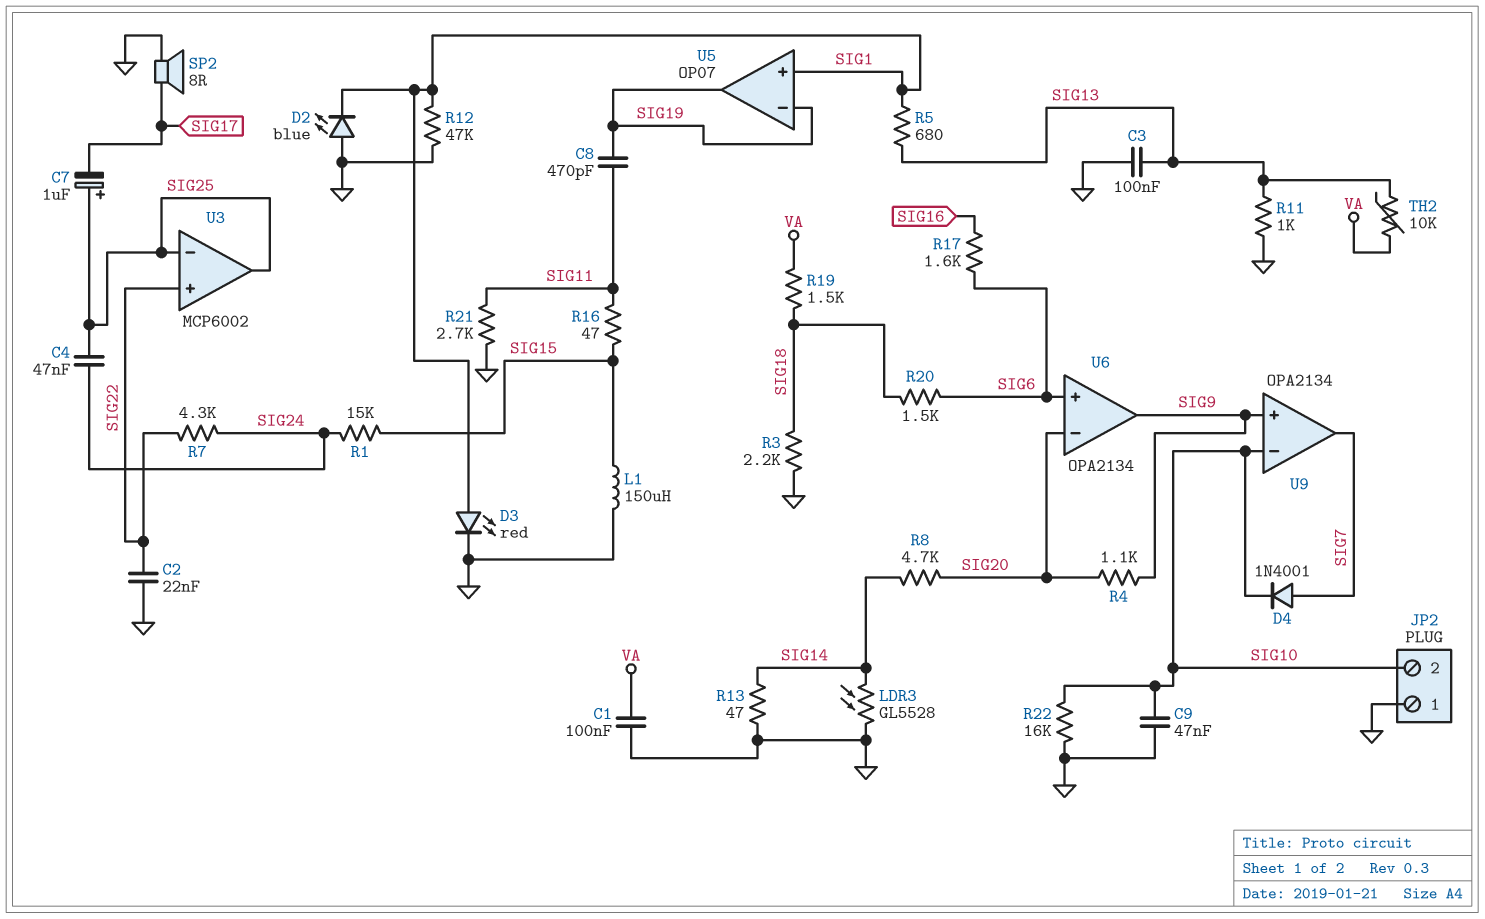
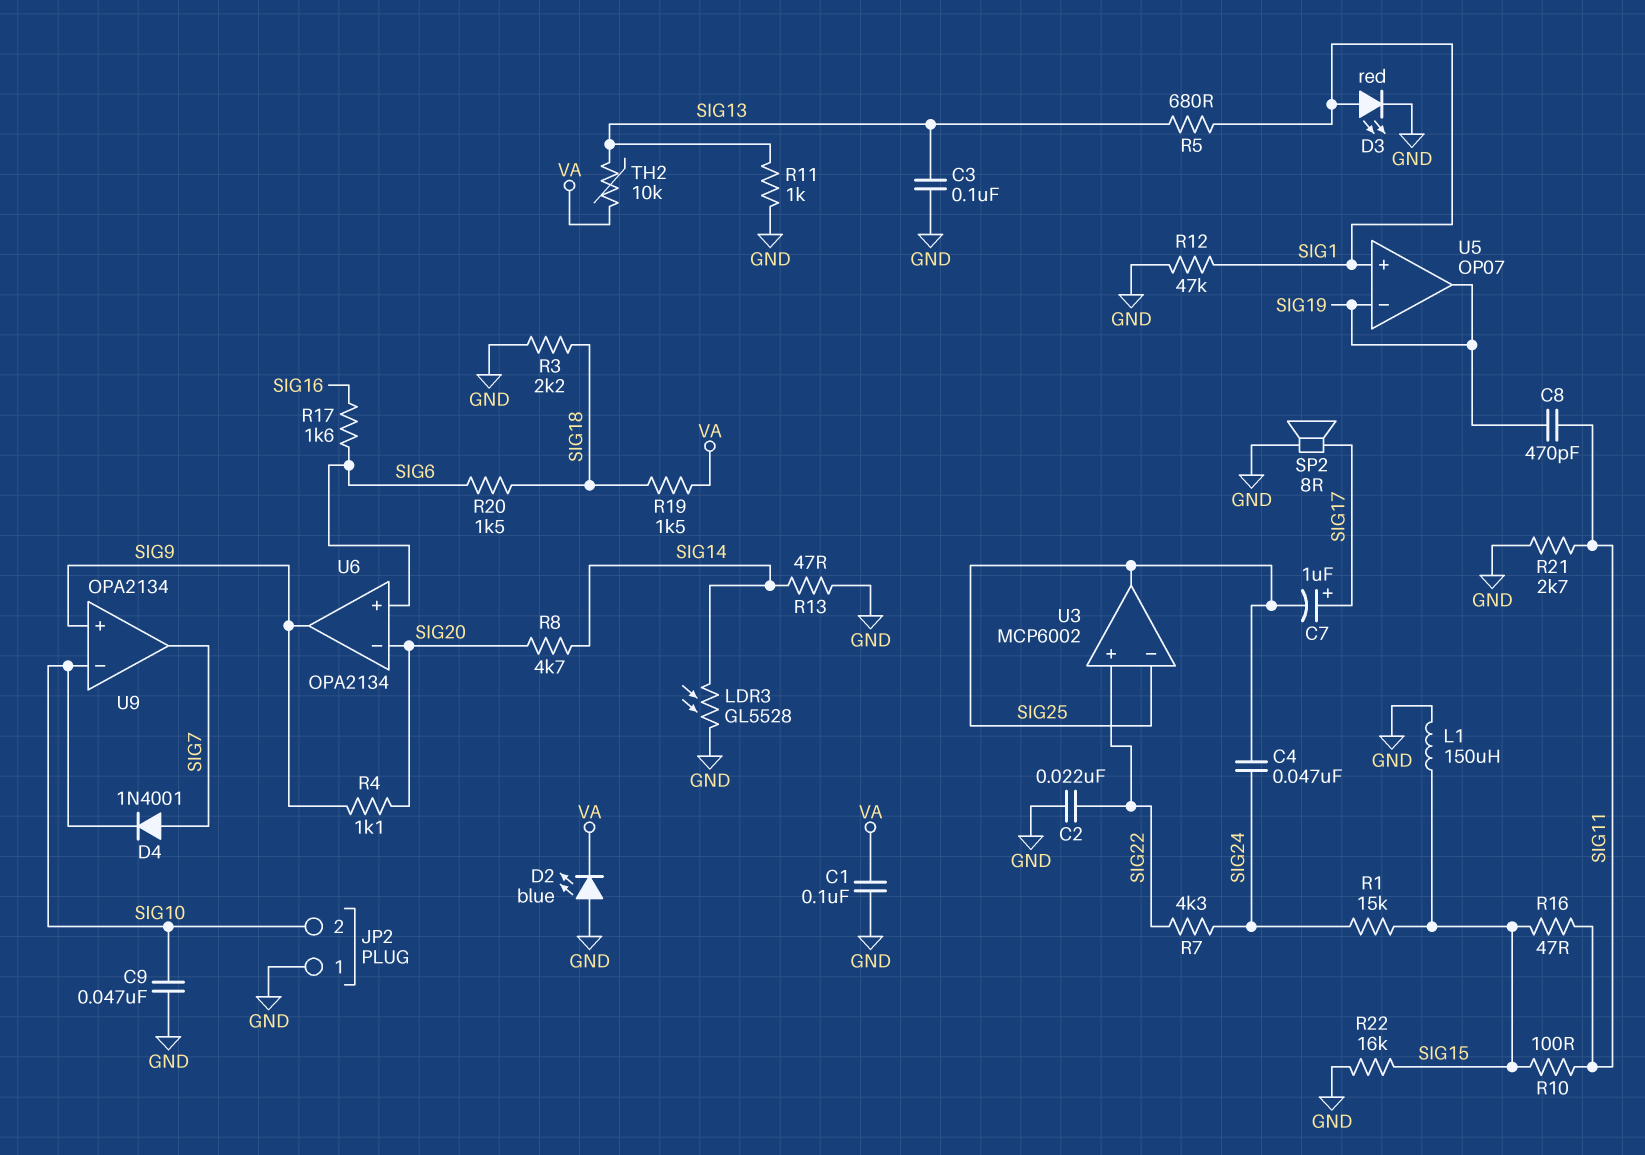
C7: 1uF (plus SIG25, minus SIG17) -> 1uF (plus SIG17, minus SIG25)
D2: LED blue (A GND, K SIG1) -> LED blue (A GND, K VA)
R10: none -> 100 (SIG11, SIG15)
R22: 16k (GND, SIG10) -> 16k (GND, SIG15)

